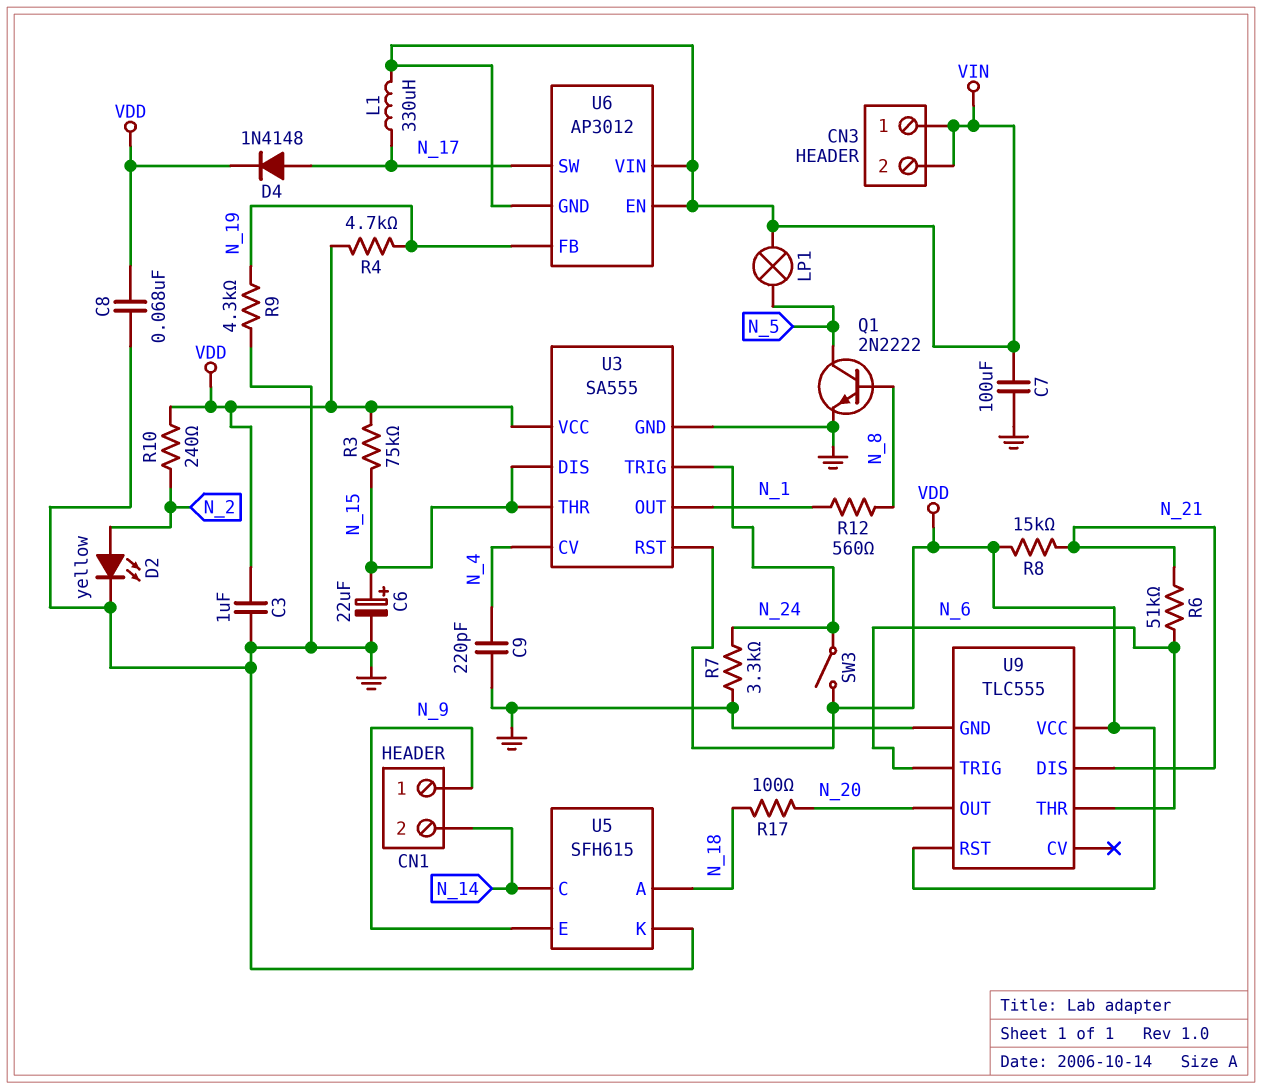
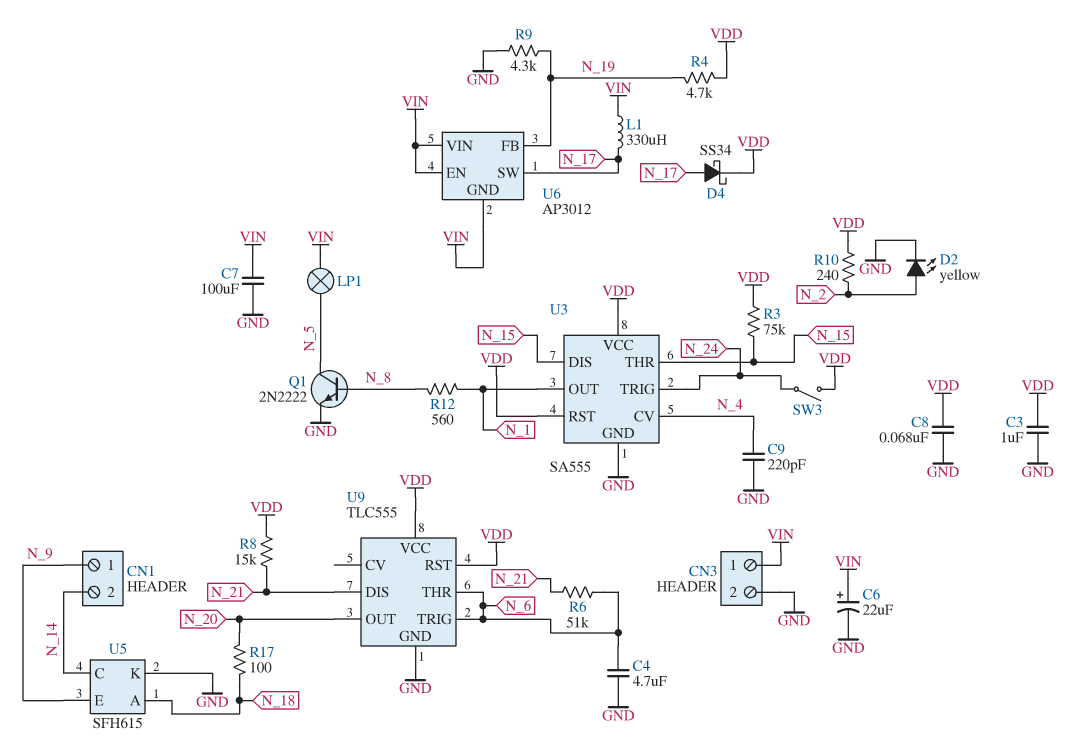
C4: none -> 4.7uF (GND, N_6)
C6: 22uF (plus N_15, minus GND) -> 22uF (plus VIN, minus GND)
CN3 pin 2: VIN -> GND
D4: diode 1N4148 (A N_17, K VDD) -> schottky SS34 (A N_17, K VDD)
R7: 3.3k (GND, N_24) -> none

